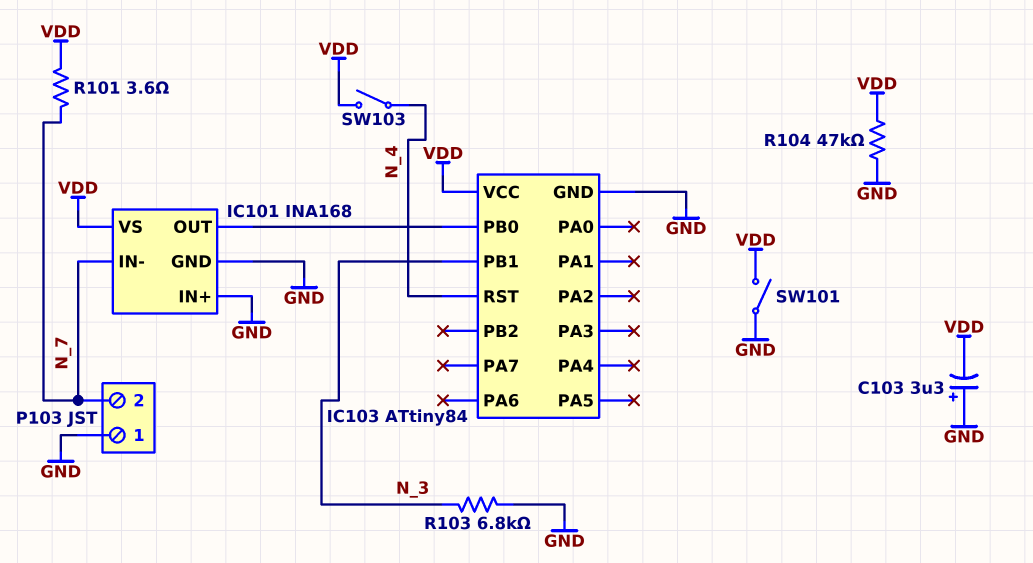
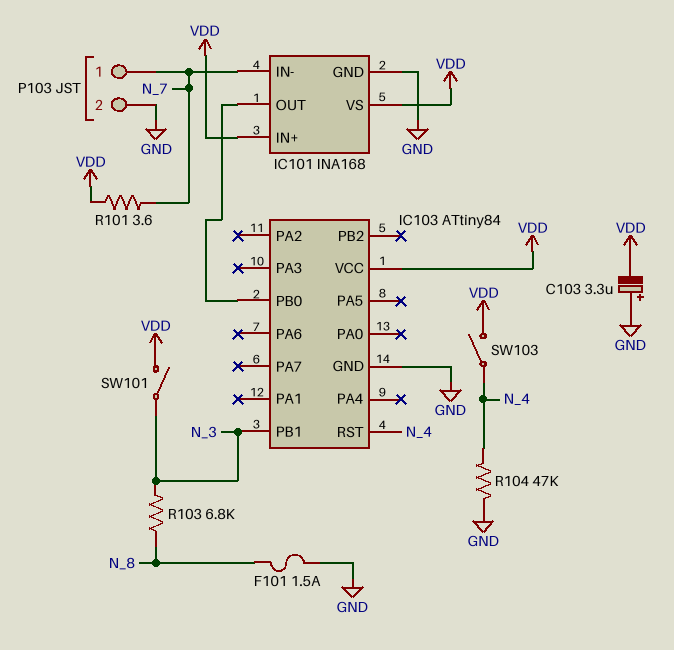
F101: none -> 1.5A (GND, N_8)
IC101 pin IN+: GND -> VDD
P103 pin 1: GND -> N_7
P103 pin 2: N_7 -> GND
R103: 6.8k (GND, N_3) -> 6.8k (N_3, N_8)
R104: 47k (GND, VDD) -> 47k (GND, N_4)
SW101: switch (GND, VDD) -> switch (N_3, VDD)

